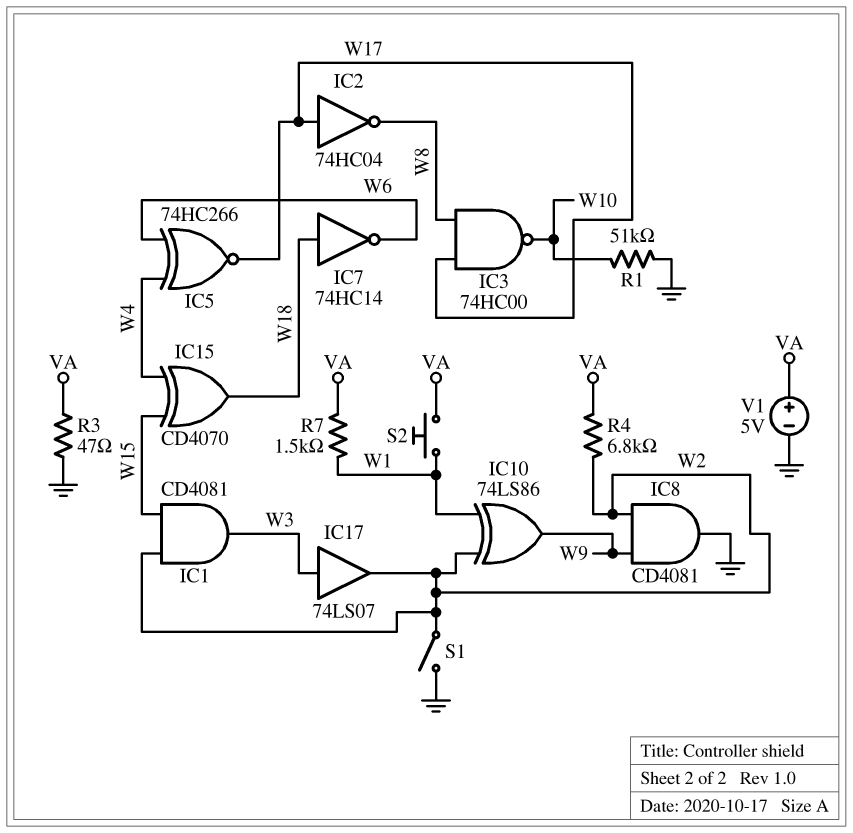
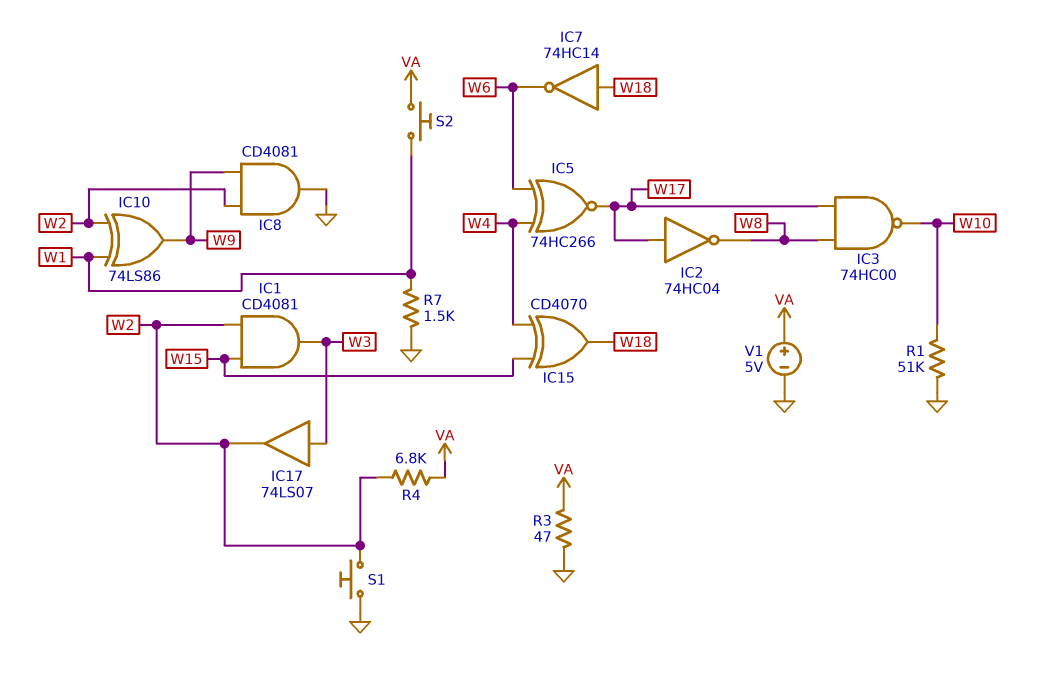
R7: 1.5k (VA, W1) -> 1.5k (GND, W1)
S1: switch (GND, W2) -> button (GND, W2)

